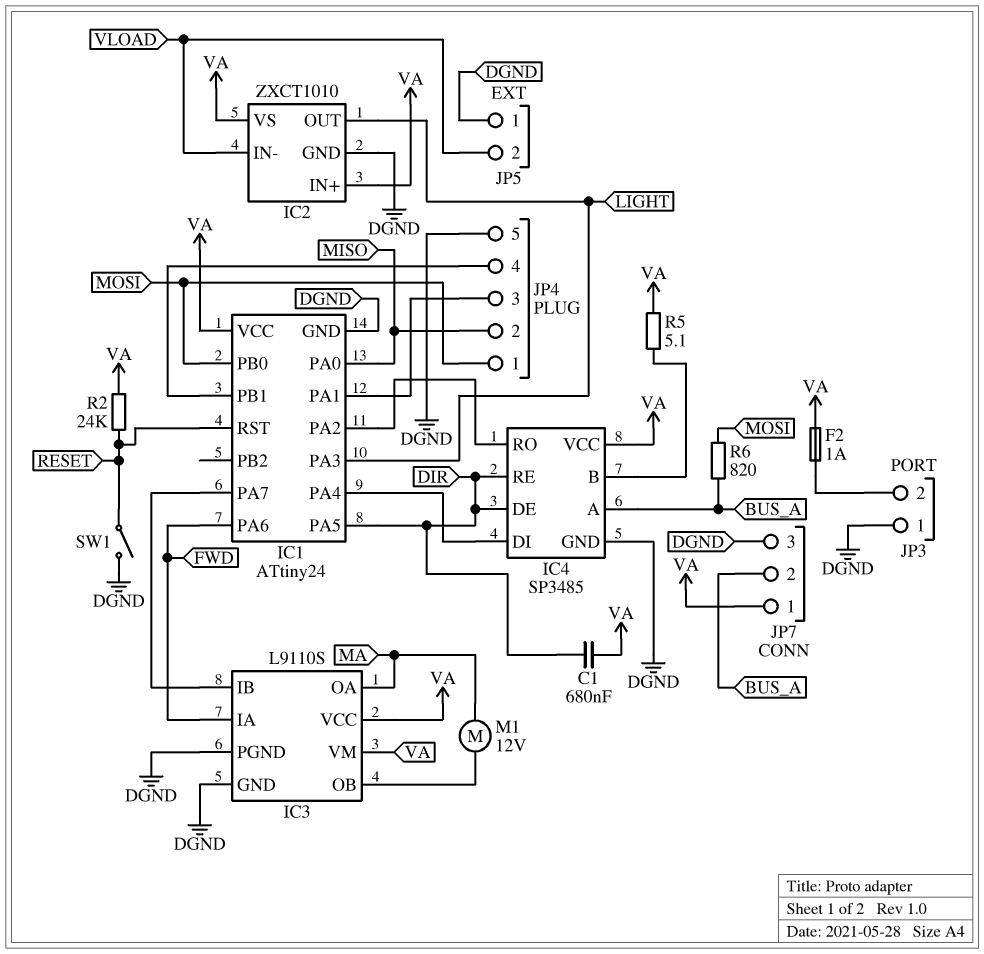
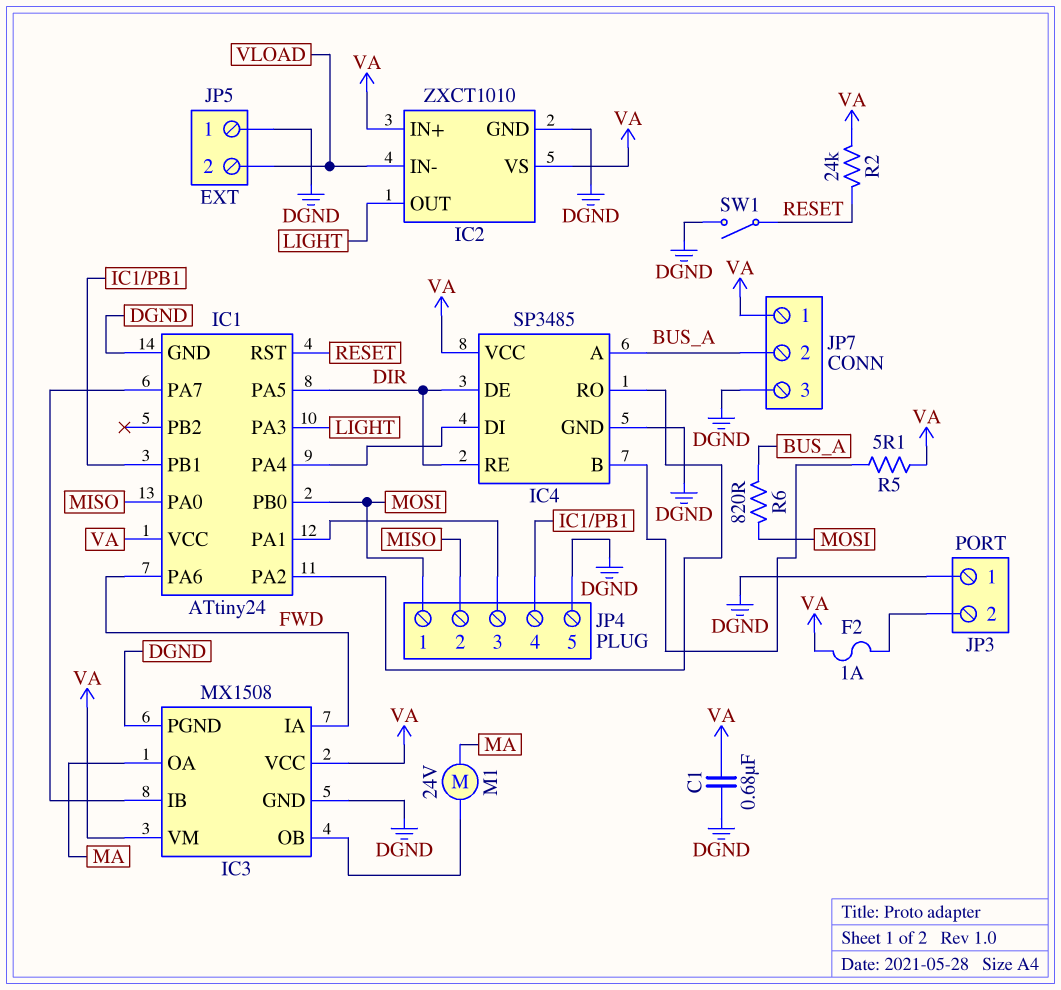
C1: 680nF (DIR, VA) -> 680nF (DGND, VA)
IC3: L9110S -> MX1508
M1: motor 12V (IC3/OB, MA) -> motor 24V (IC3/OB, MA)

